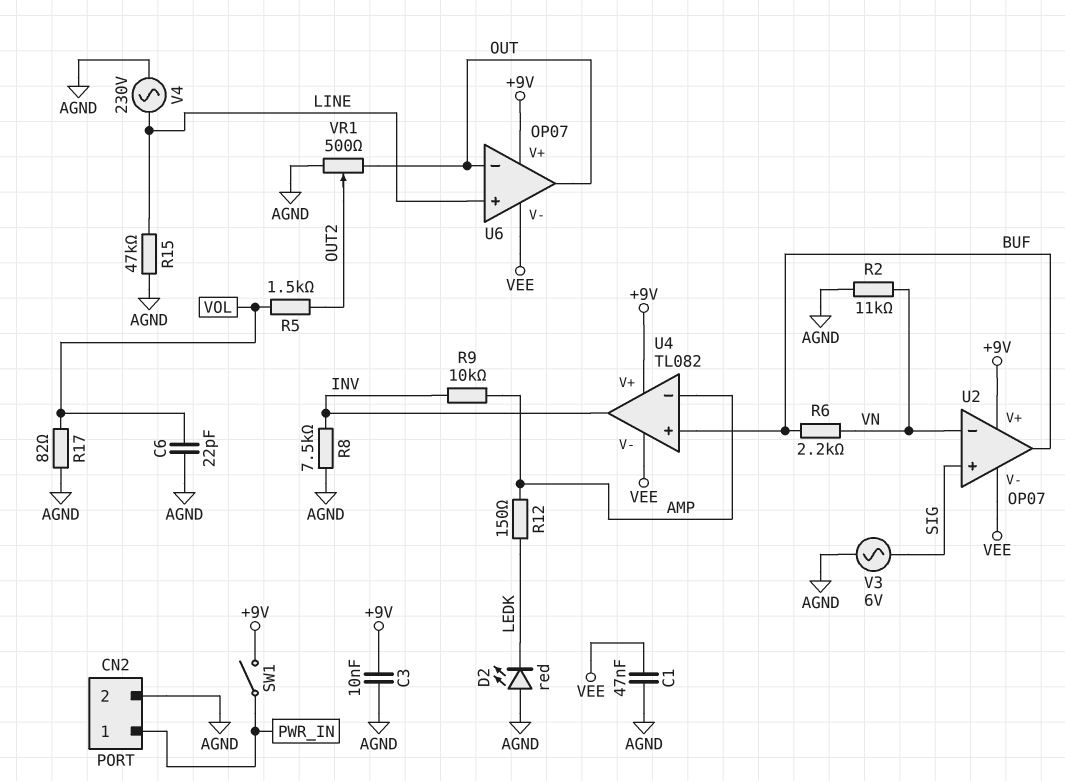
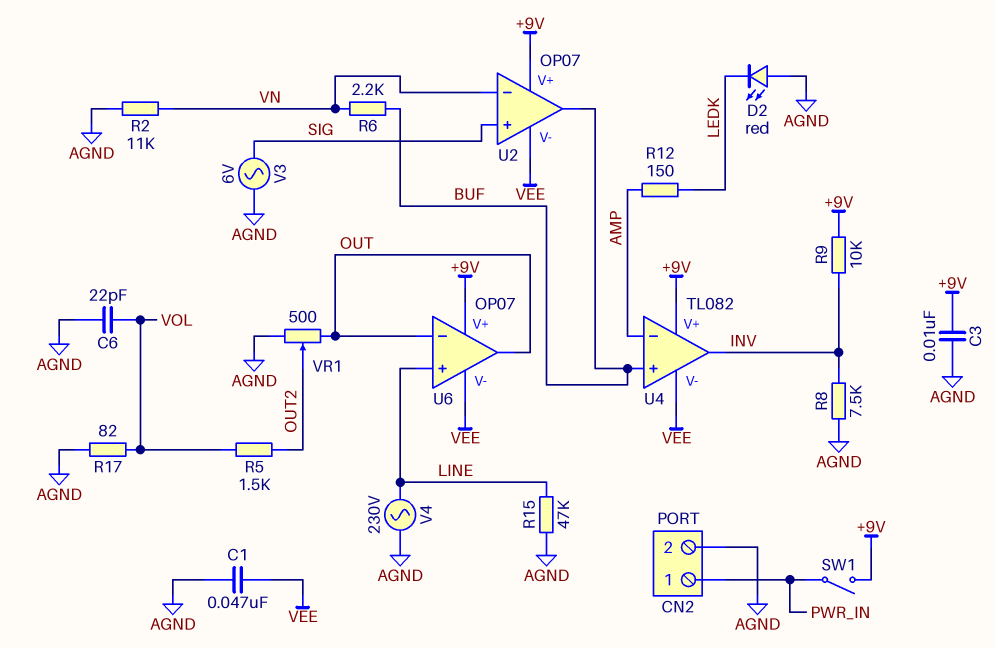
R9: 10k (AMP, INV) -> 10k (+9V, INV)

